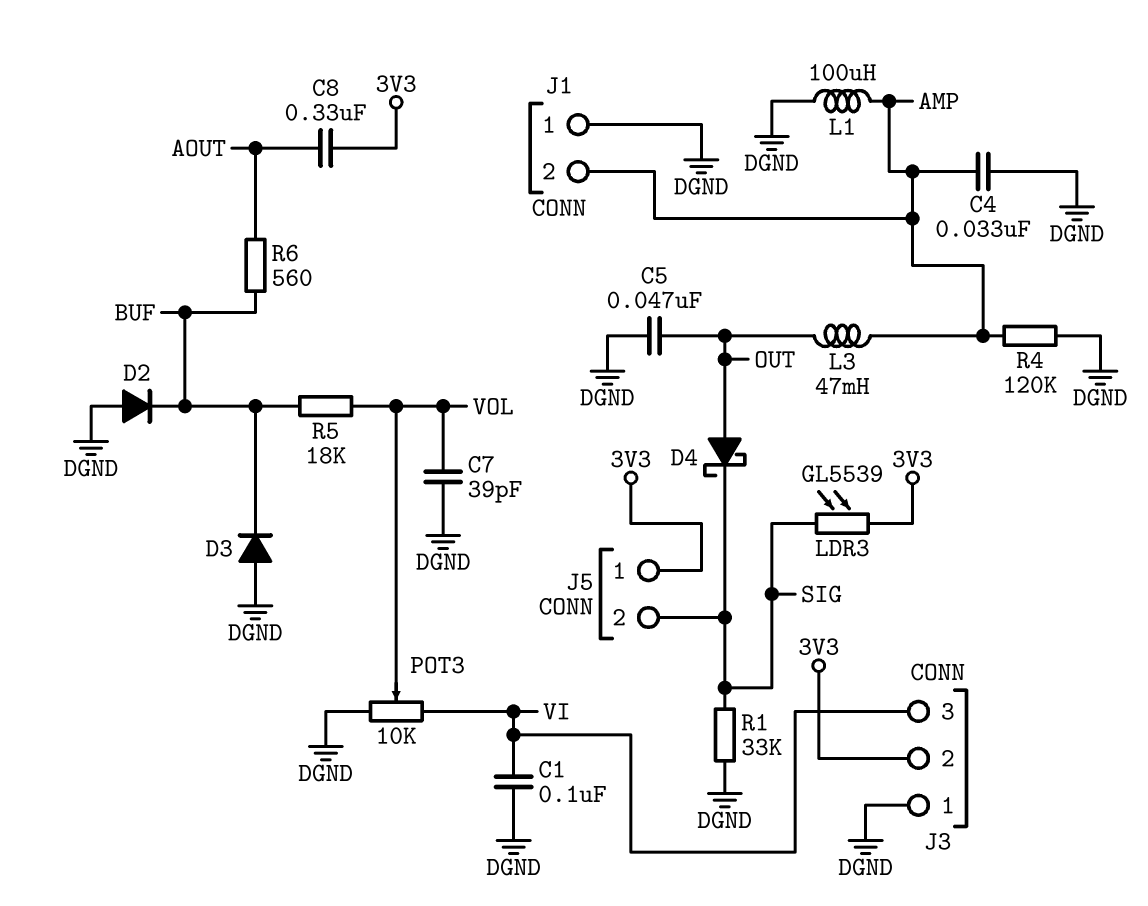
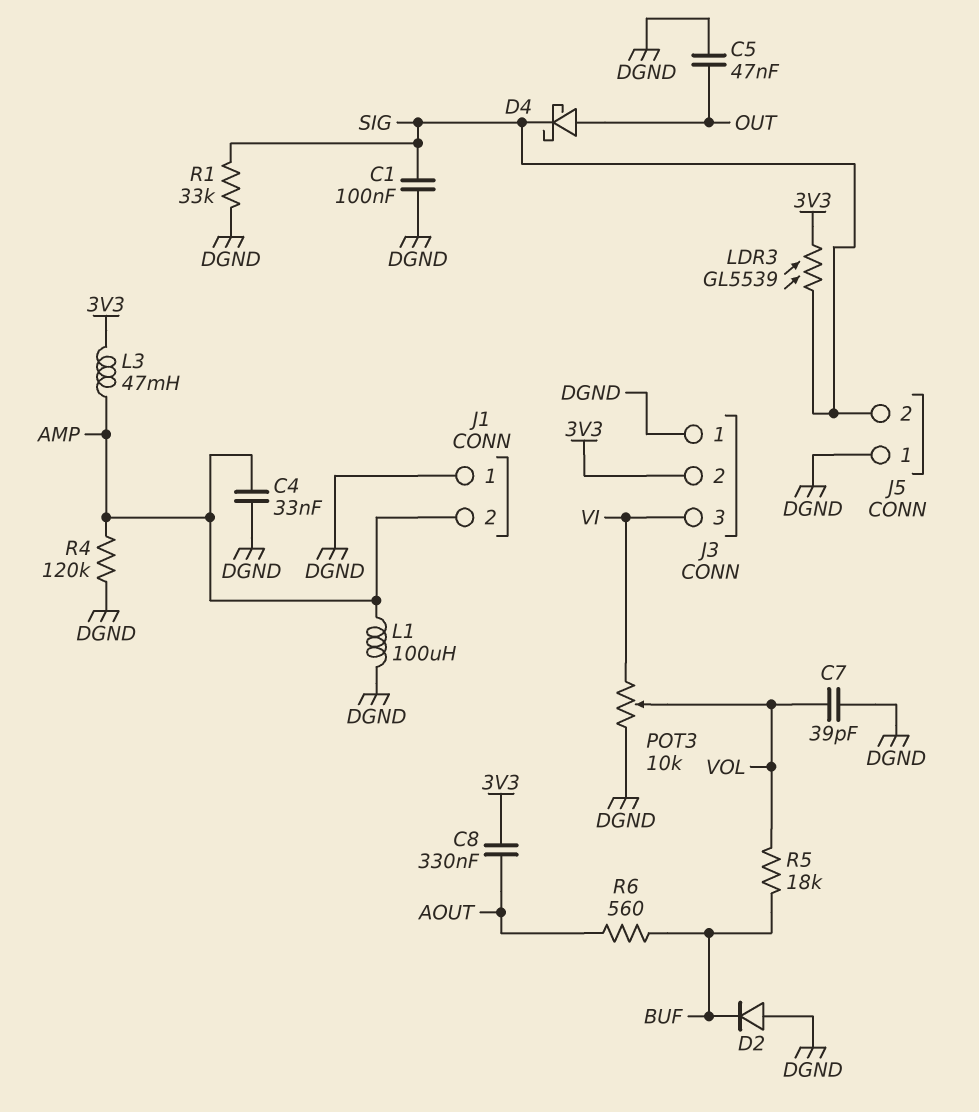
C1: 100nF (DGND, VI) -> 100nF (DGND, SIG)
D3: diode (A DGND, K BUF) -> none
J5 pin 1: 3V3 -> DGND
L3: 47mH (AMP, OUT) -> 47mH (3V3, AMP)

